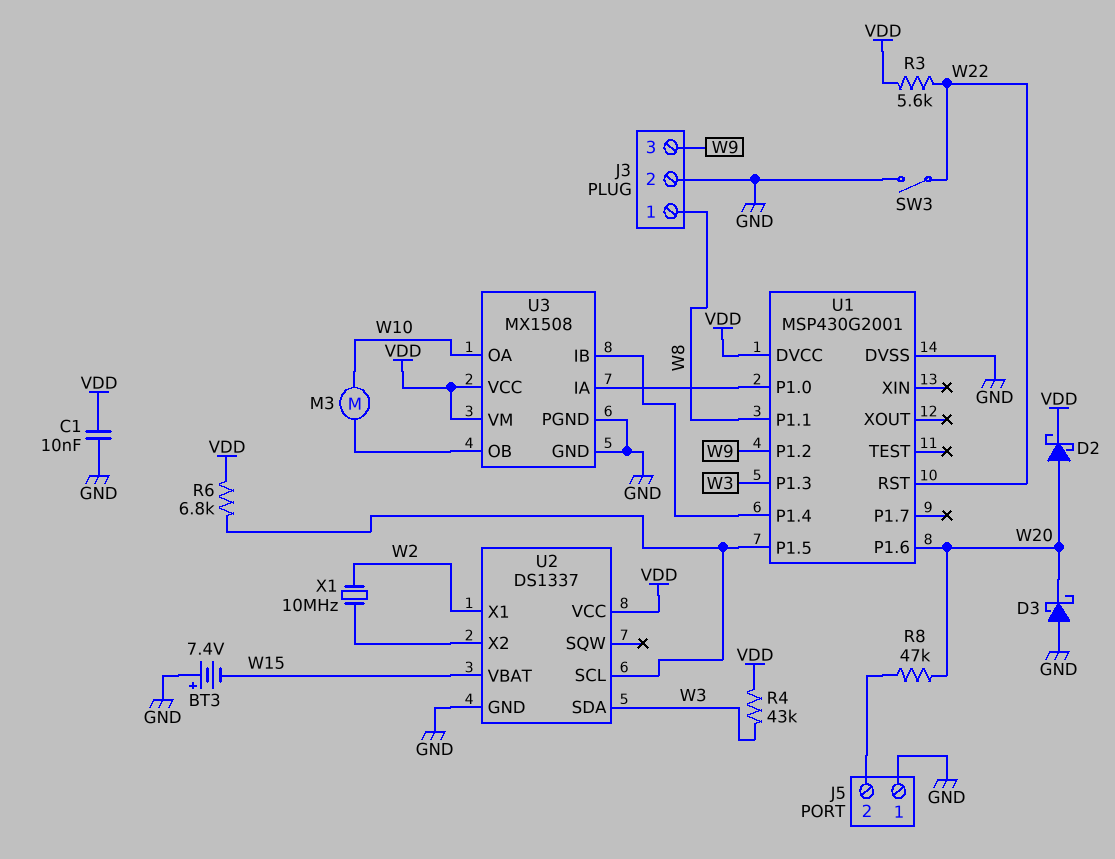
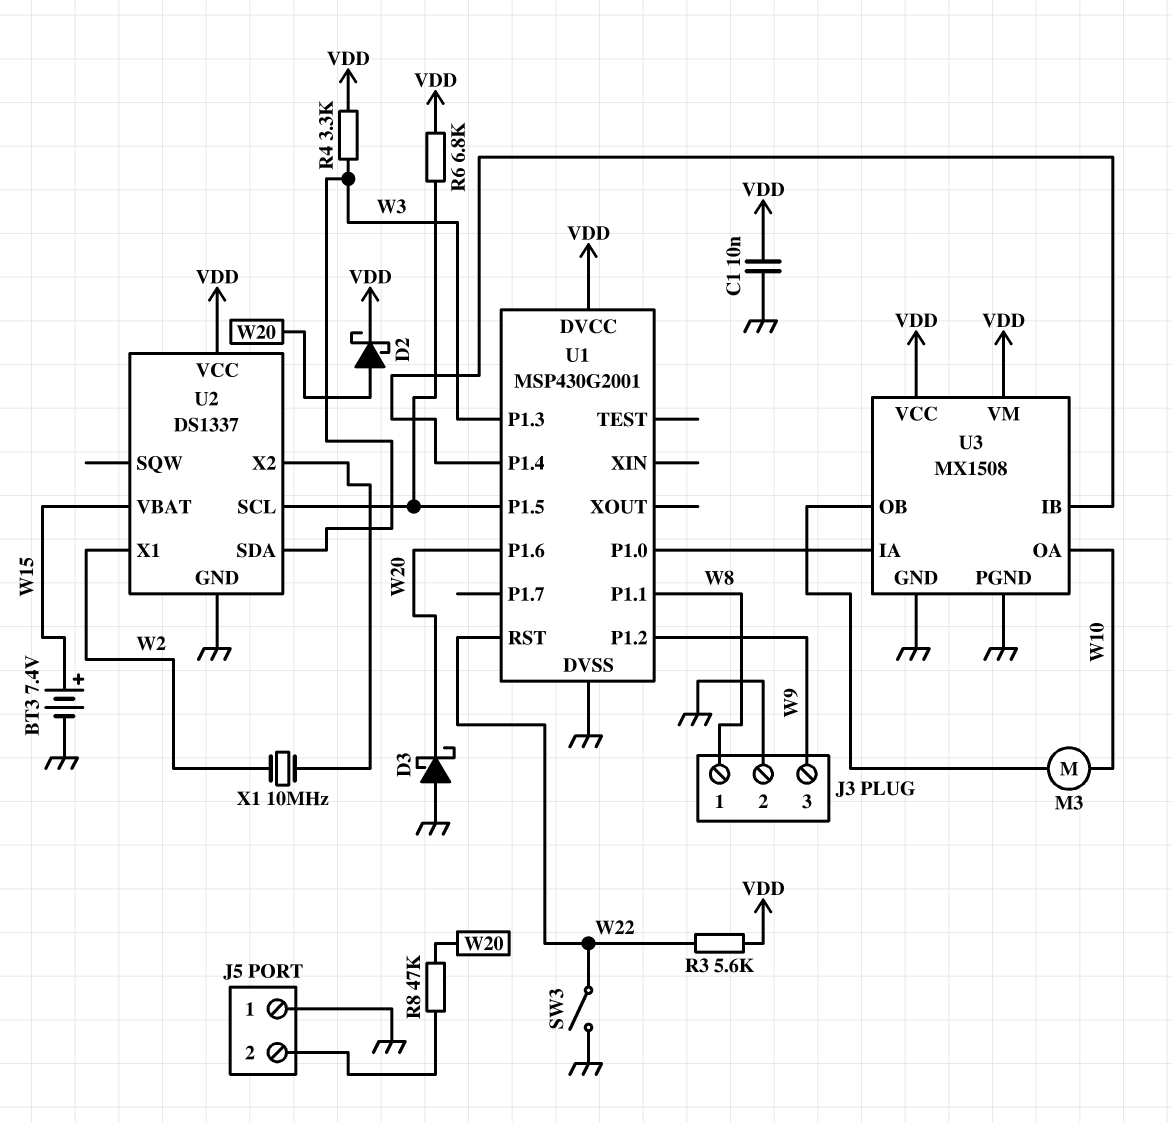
BT3: 7.4V (plus GND, minus W15) -> 7.4V (plus W15, minus GND)
R4: 43k (VDD, W3) -> 3.3k (VDD, W3)

